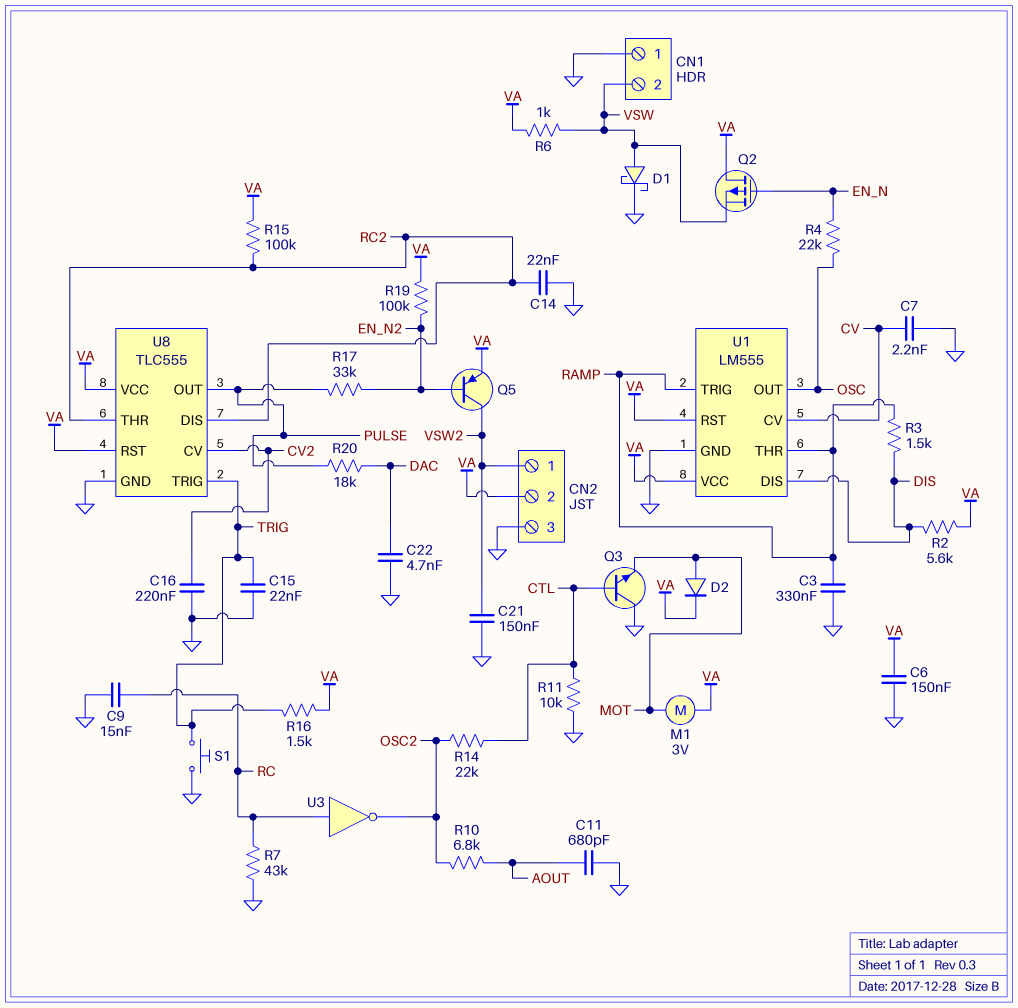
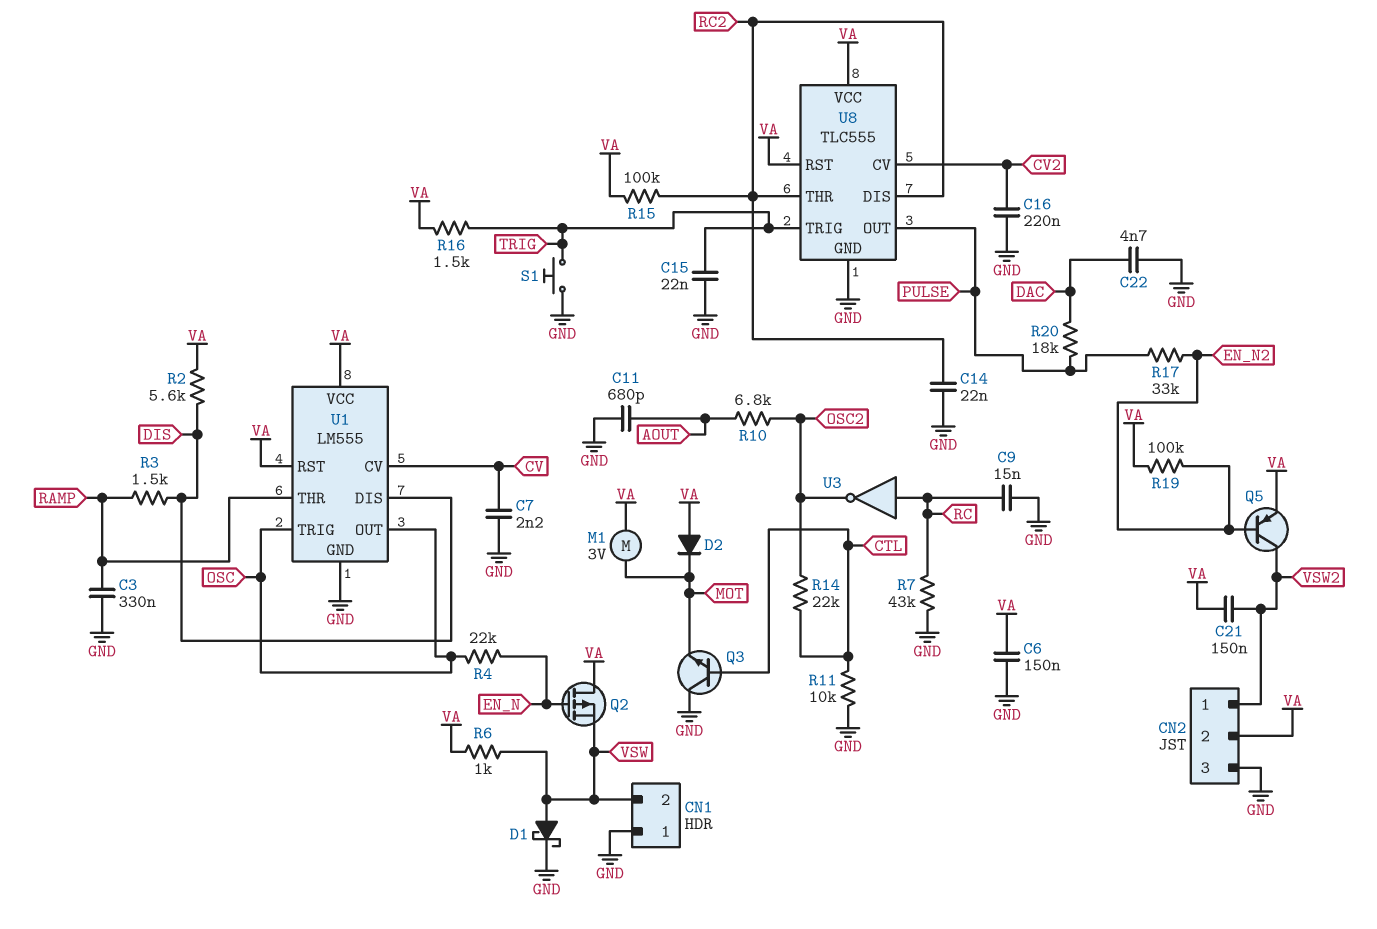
C21: 150nF (GND, VSW2) -> 150nF (VA, VSW2)
D2: diode (A MOT, K VA) -> diode (A VA, K MOT)
U1 pin TRIG: RAMP -> OSC

